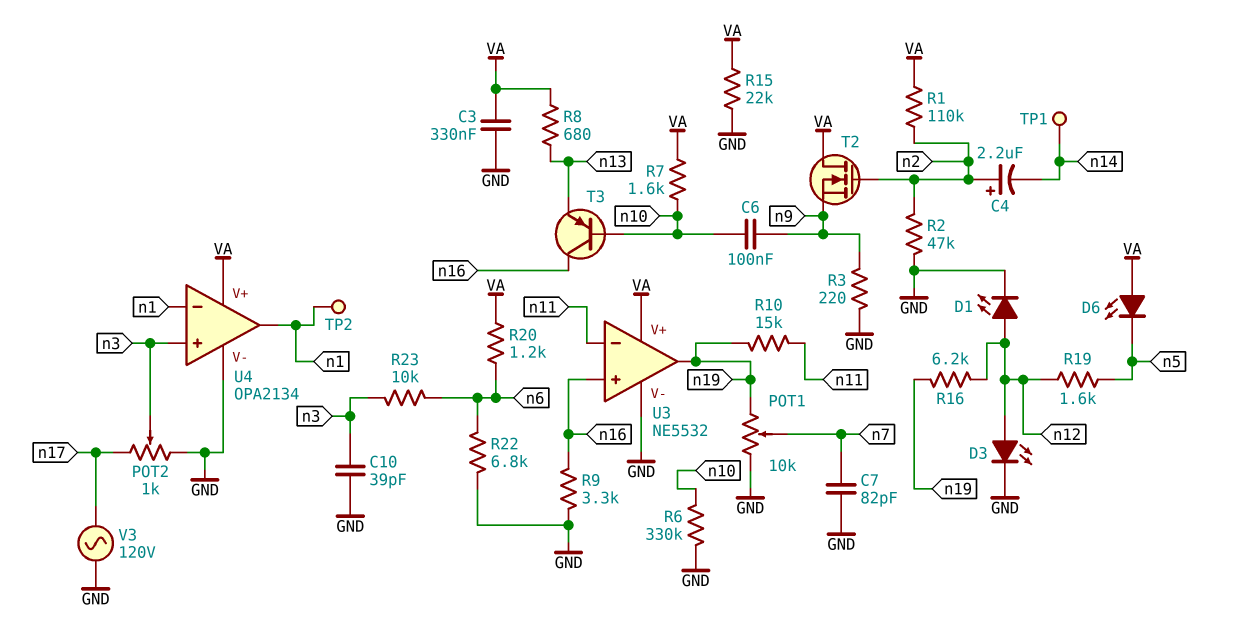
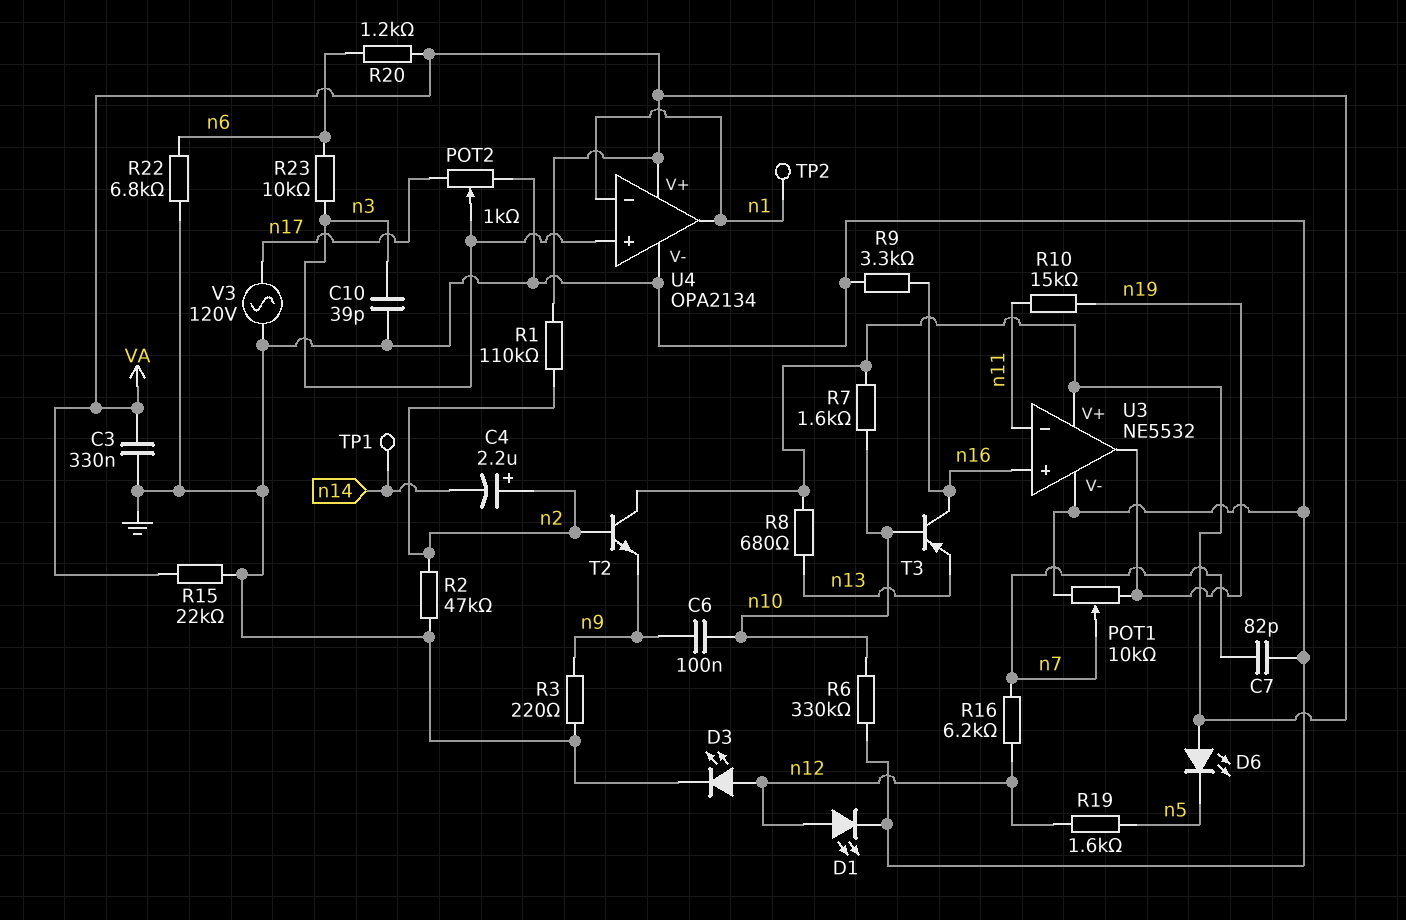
R16: 6.2k (n12, n19) -> 6.2k (n7, n12)
T2: NMOS (G n2, D VA, S n9) -> NPN (B n2, C VA, E n9)

